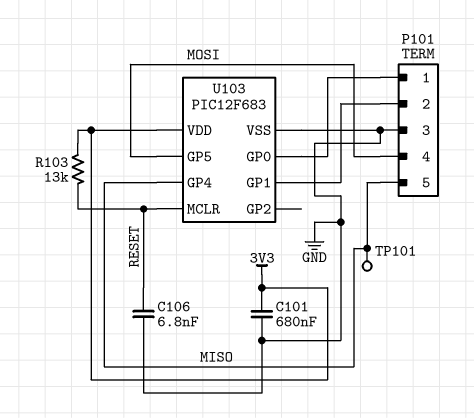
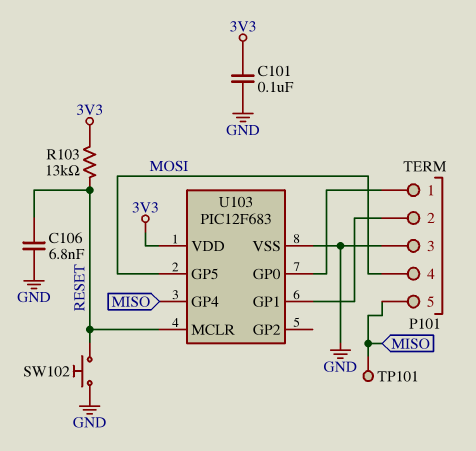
C101: 680nF (3V3, GND) -> 100nF (3V3, GND)
SW102: none -> button (GND, RESET)

